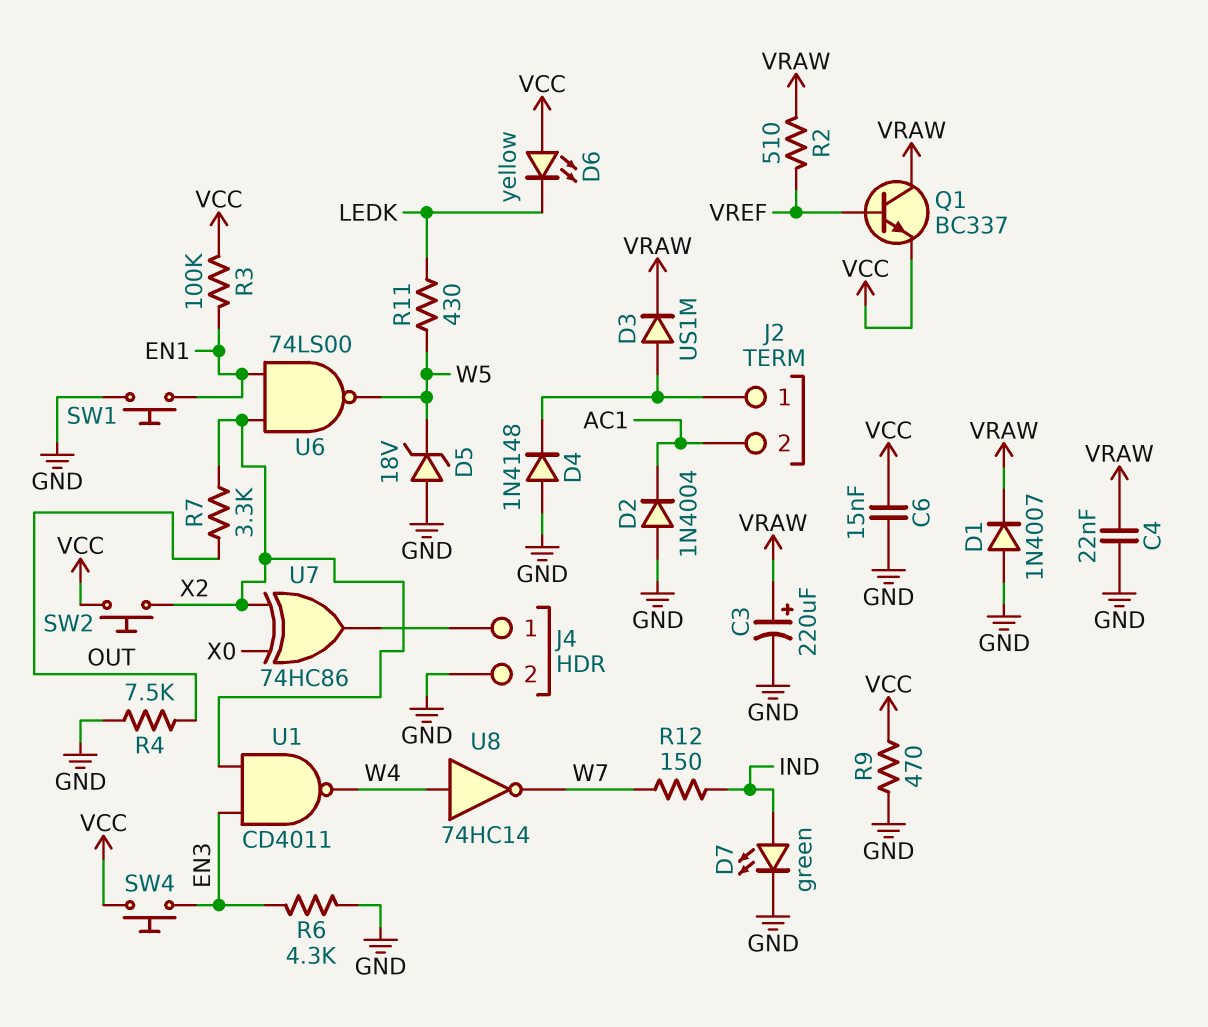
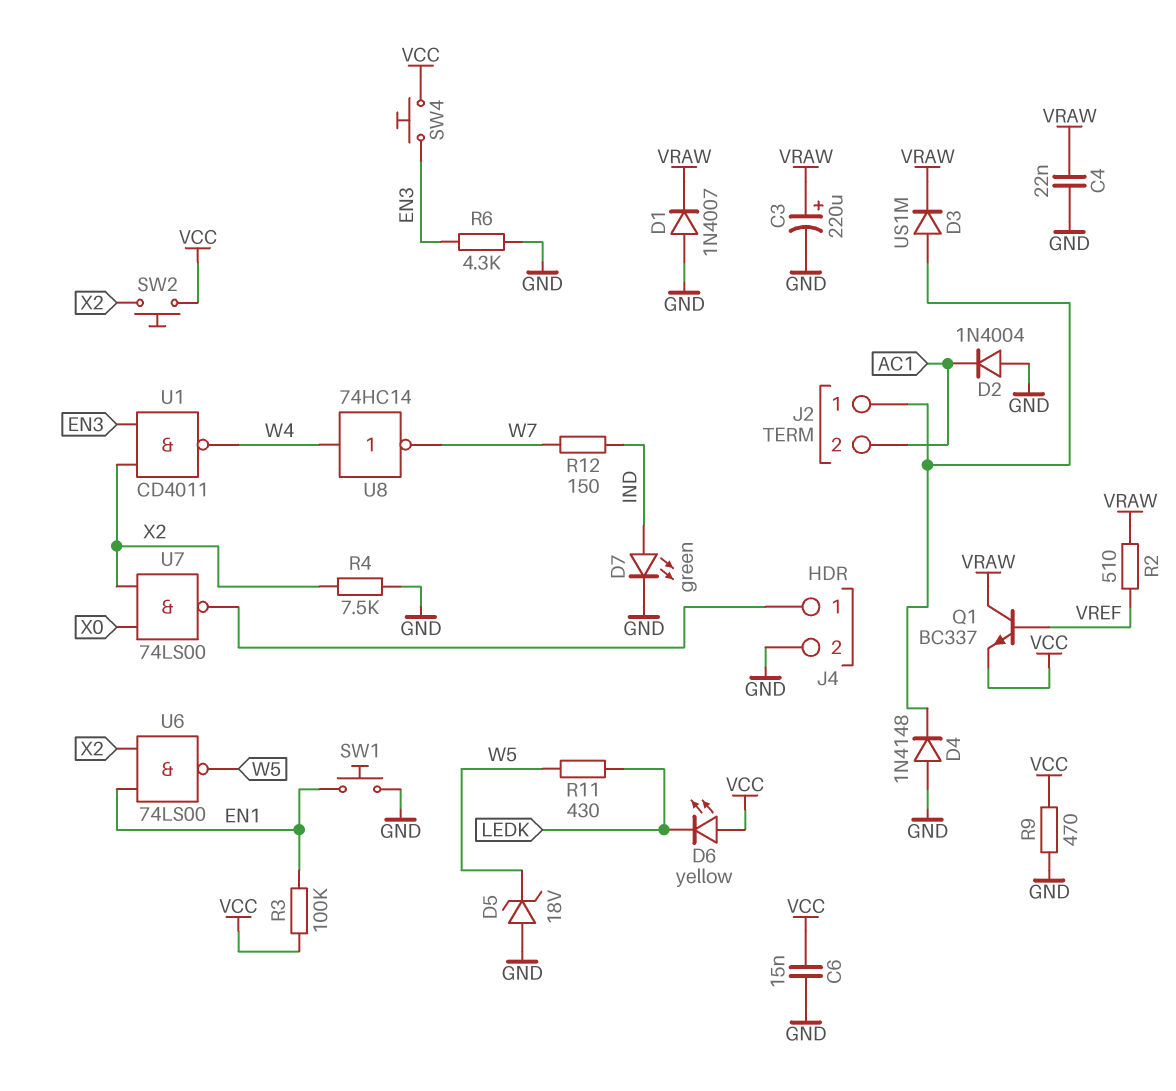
R4: 7.5k (GND, OUT) -> 7.5k (GND, X2)
R7: 3.3k (OUT, X2) -> none
U7: XOR 74HC86 (in X0, in X2, out J4/1) -> NAND 74LS00 (in X0, in X2, out J4/1)

